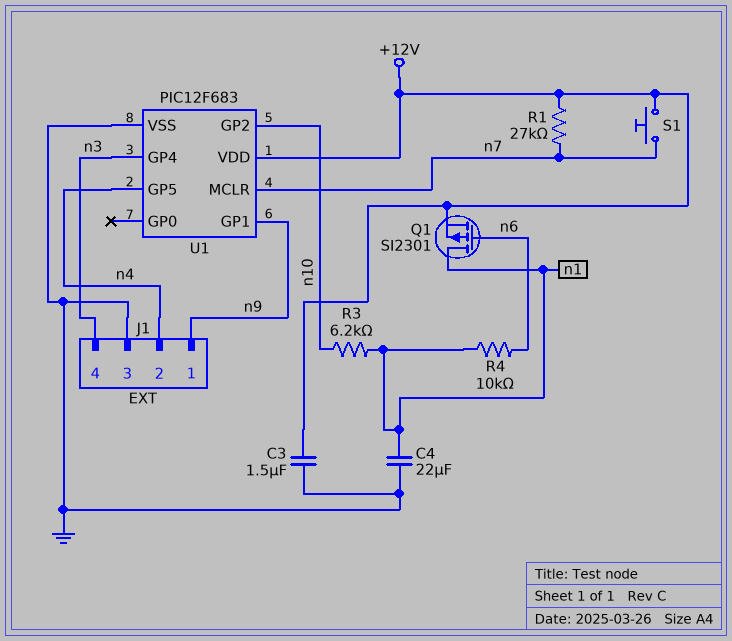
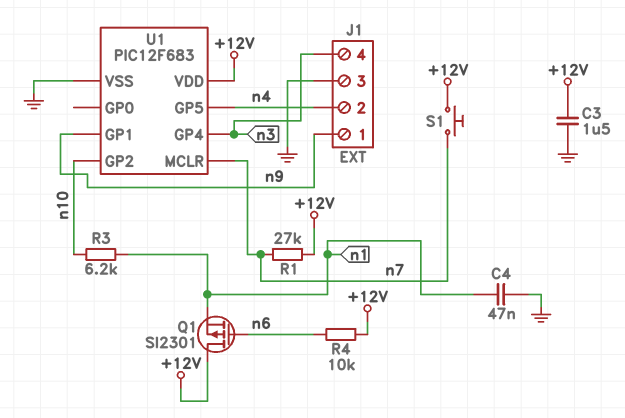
C4: 22uF (GND, n1) -> 47nF (GND, n1)
Q1: PMOS SI2301 (G n6, D n1, S +12V) -> PMOS SI2301 (G n6, D +12V, S n1)
R4: 10k (n1, n6) -> 10k (+12V, n6)

